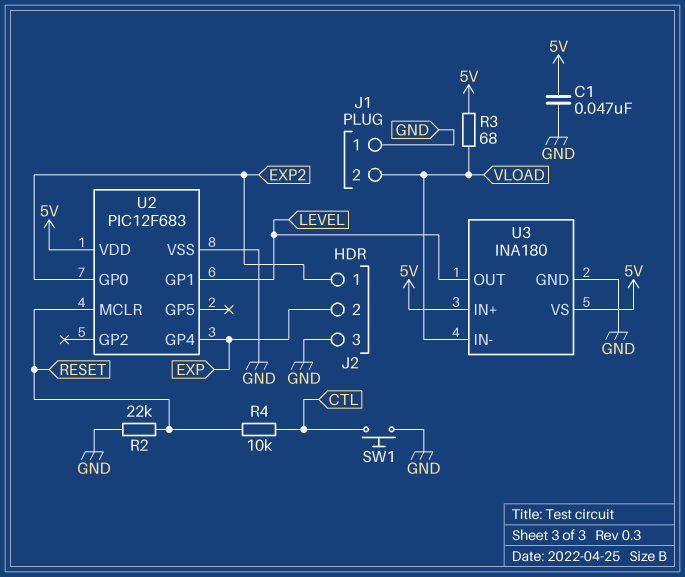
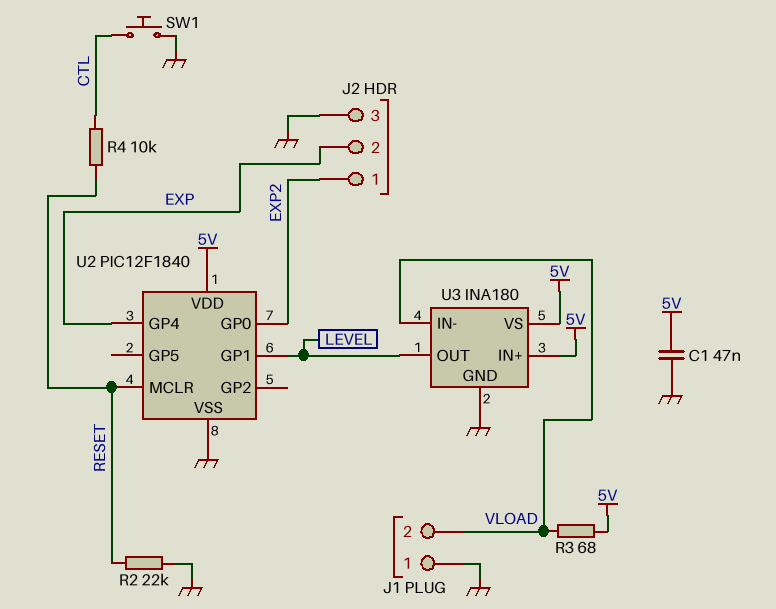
U2: PIC12F683 -> PIC12F1840

